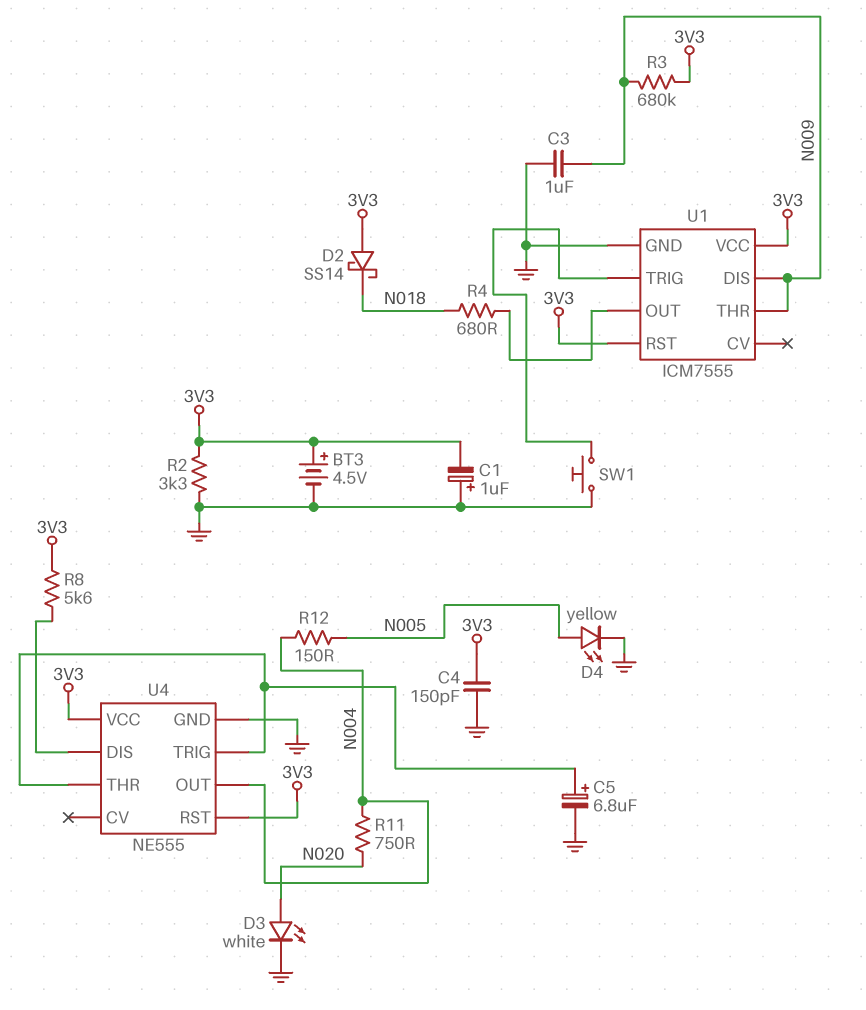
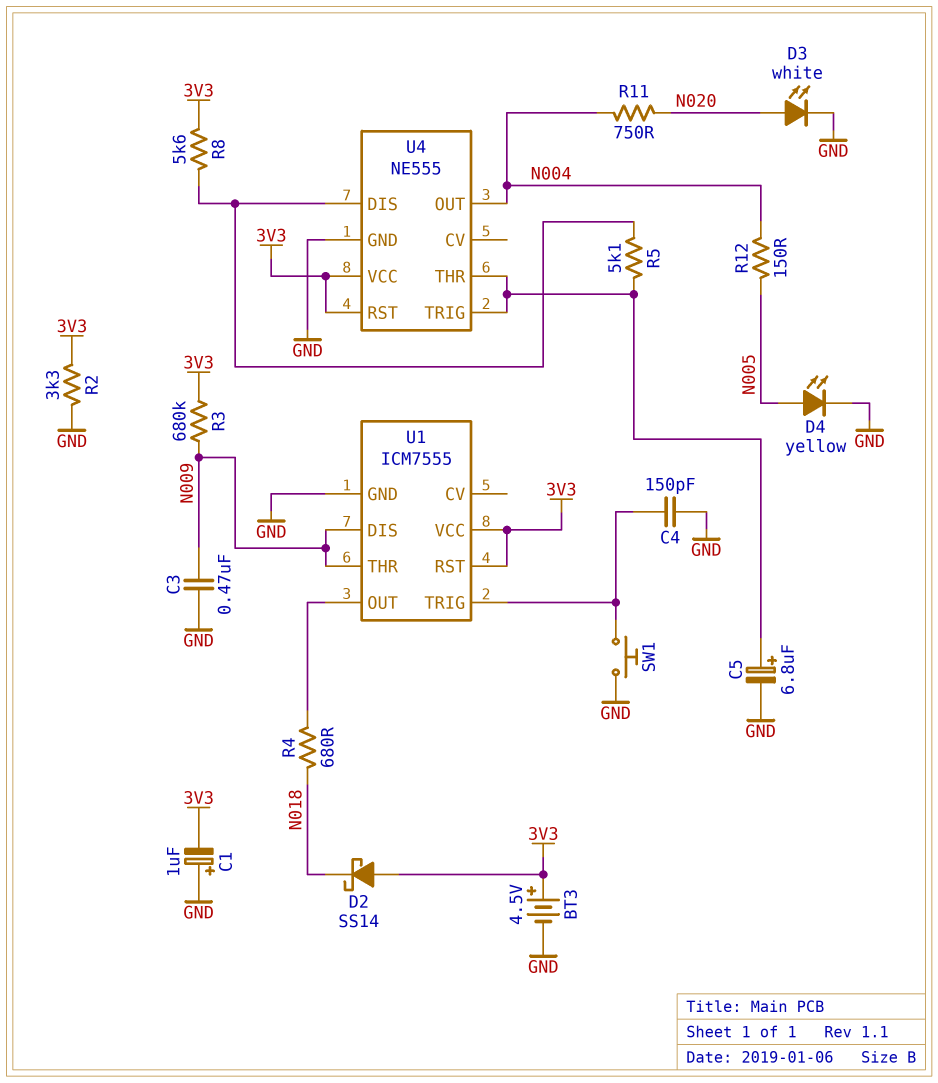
C3: 1uF (GND, N009) -> 470nF (GND, N009)
C4: 150pF (3V3, GND) -> 150pF (GND, U1/TRIG)
R5: none -> 5.1k (U4/DIS, U4/THR)

